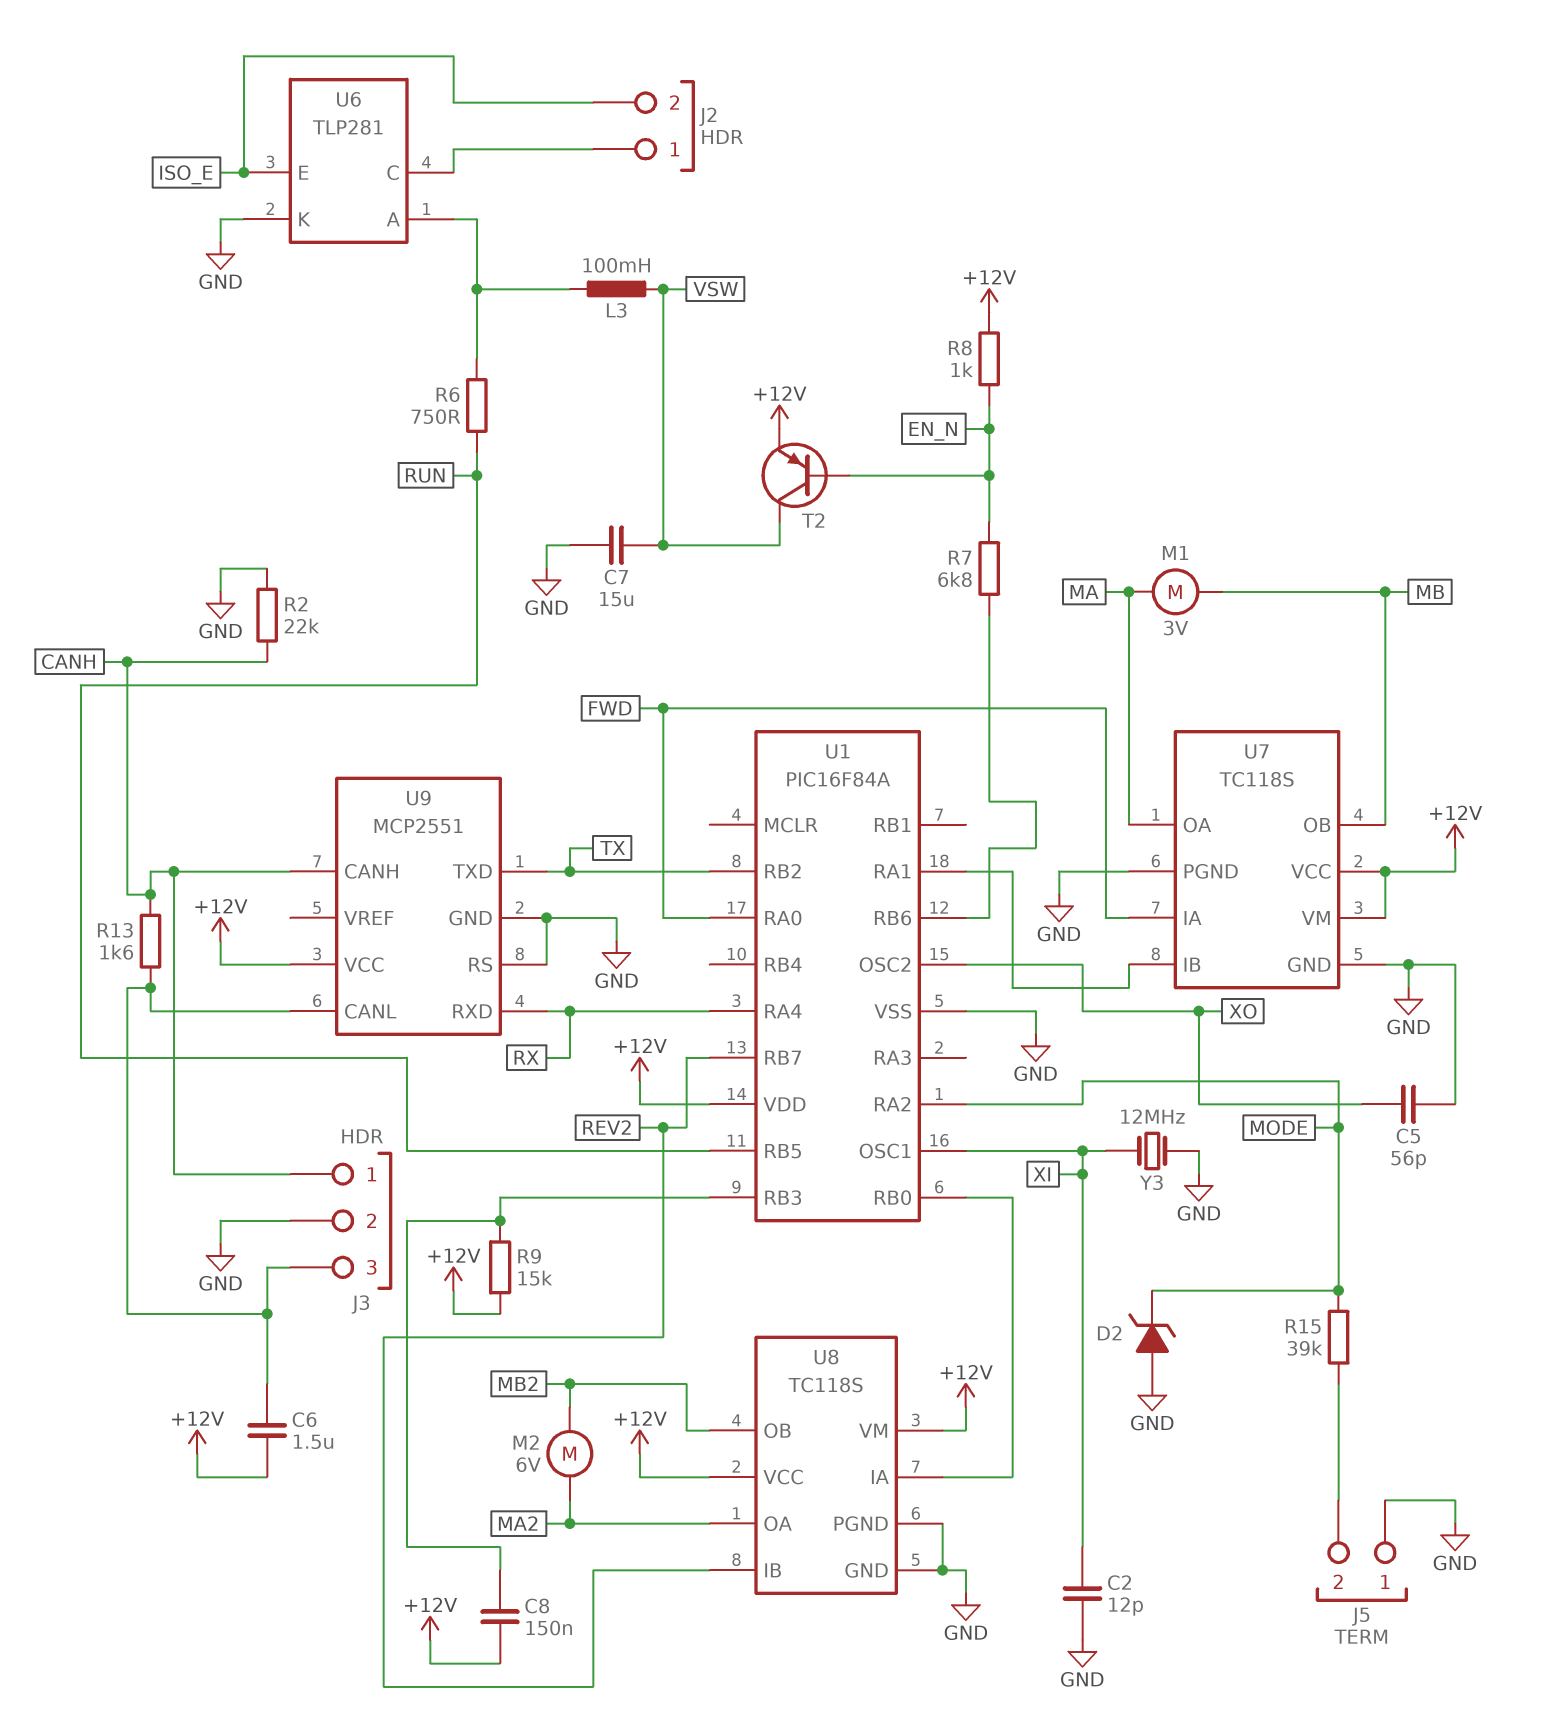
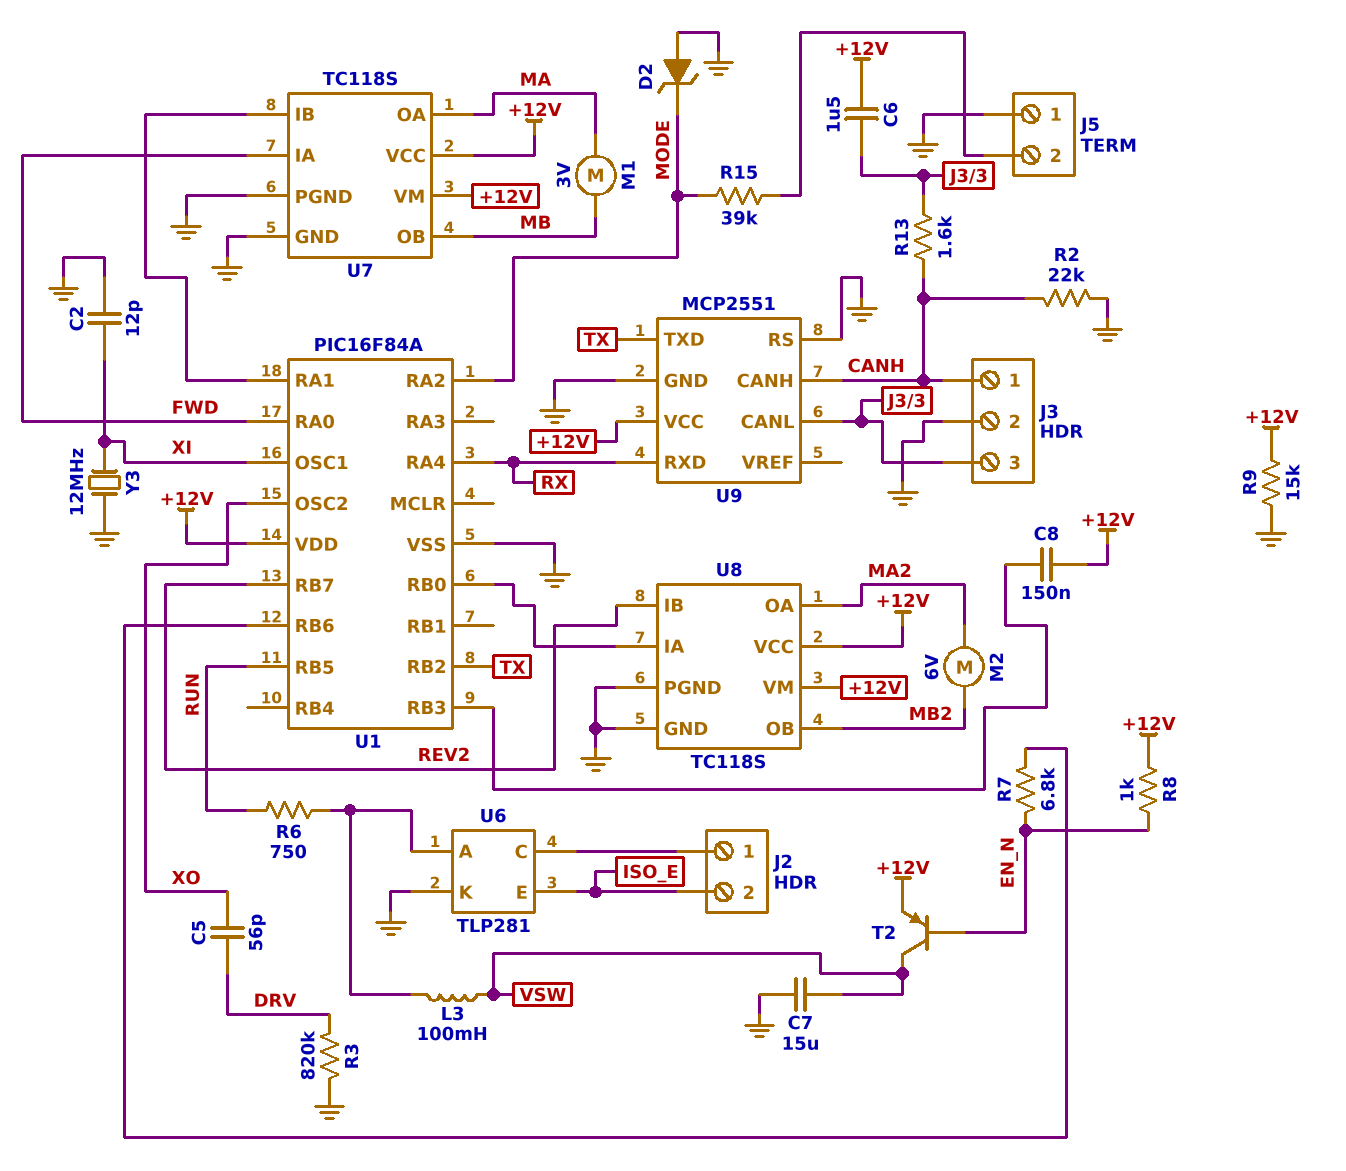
C5: 56pF (GND, XO) -> 56pF (DRV, XO)
R3: none -> 820k (DRV, GND)
R9: 15k (+12V, U1/RB3) -> 15k (+12V, GND)

